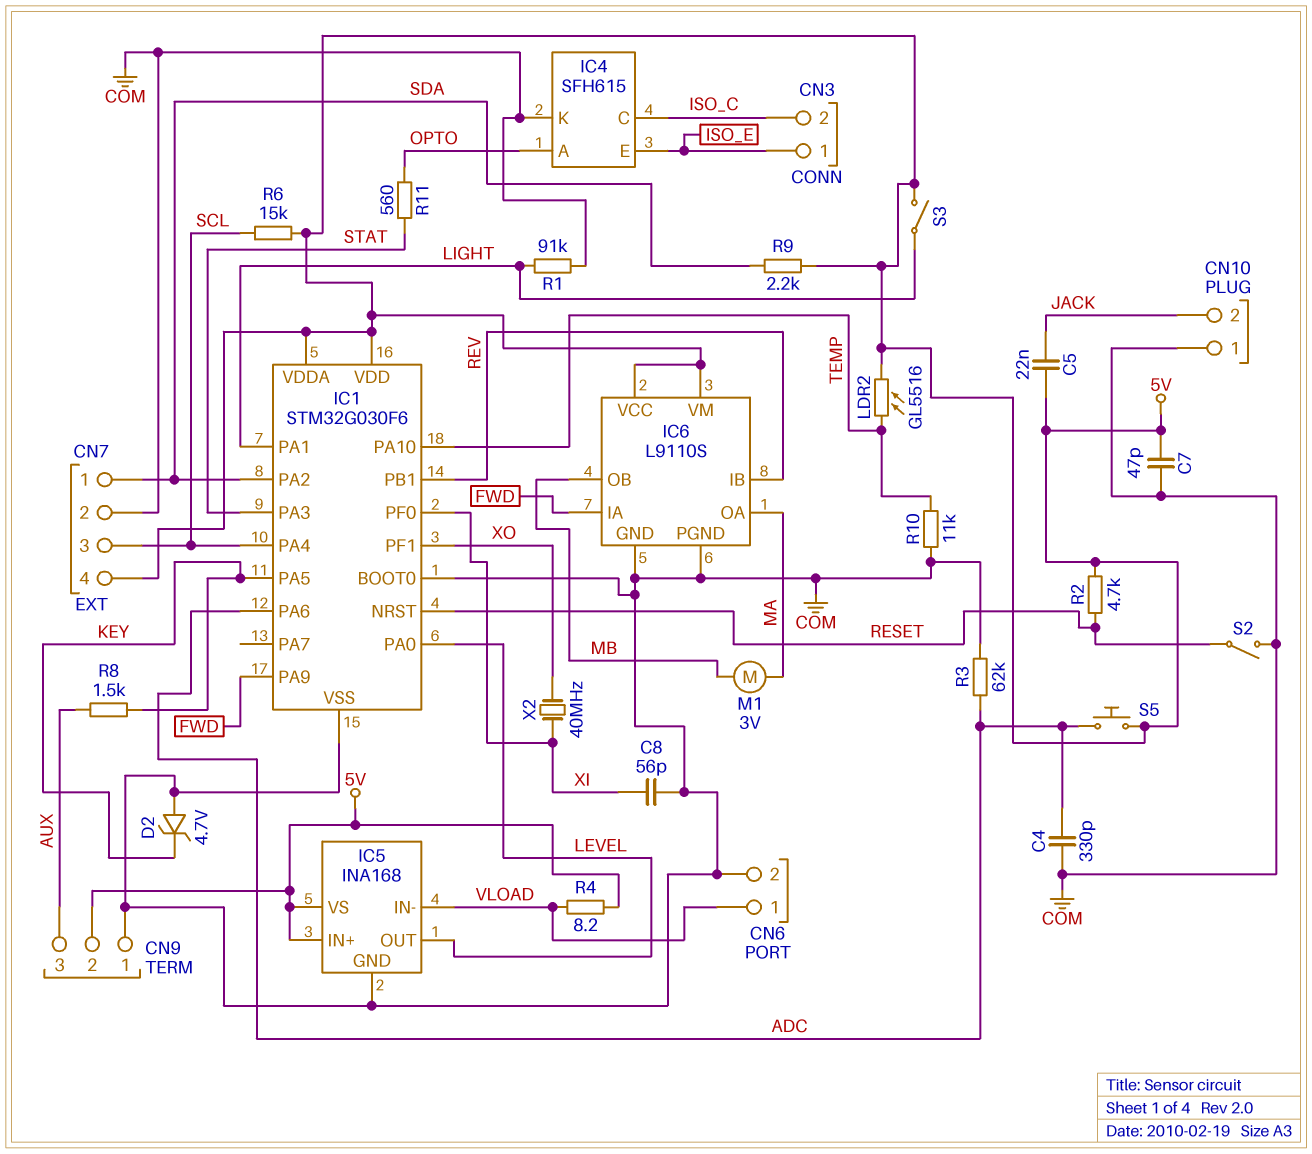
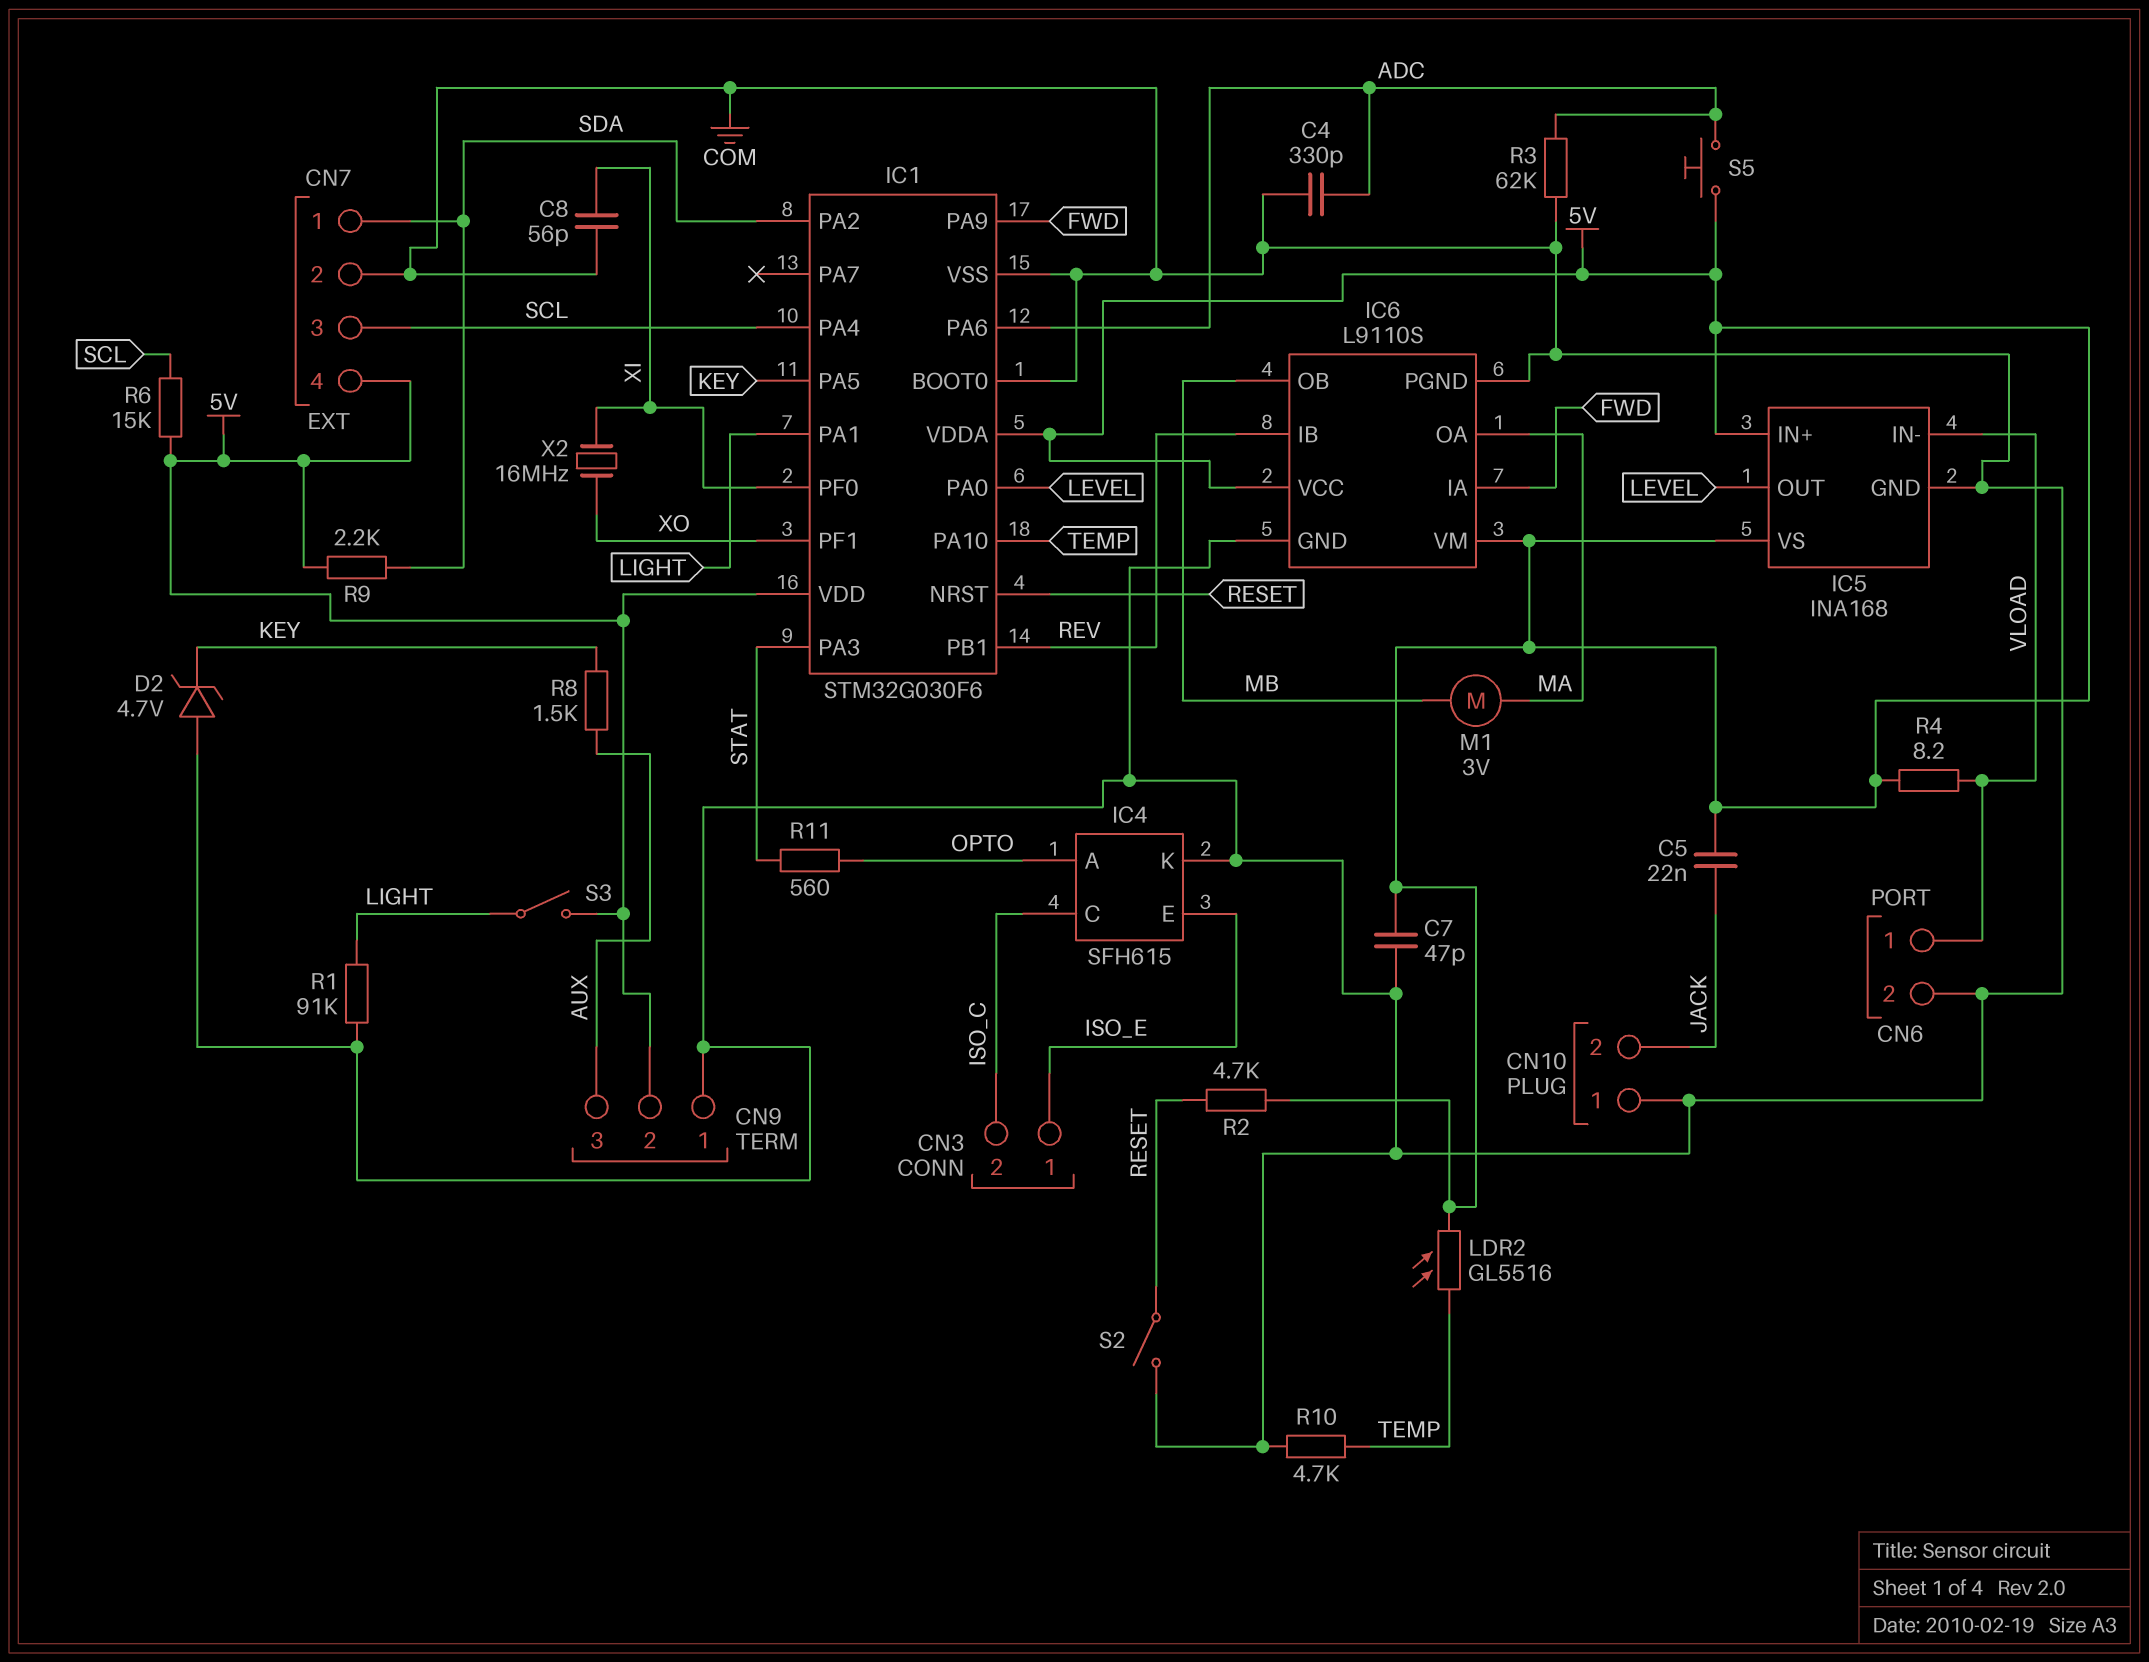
R10: 11k (COM, TEMP) -> 4.7k (COM, TEMP)
X2: 40MHz (XI, XO) -> 16MHz (XI, XO)

